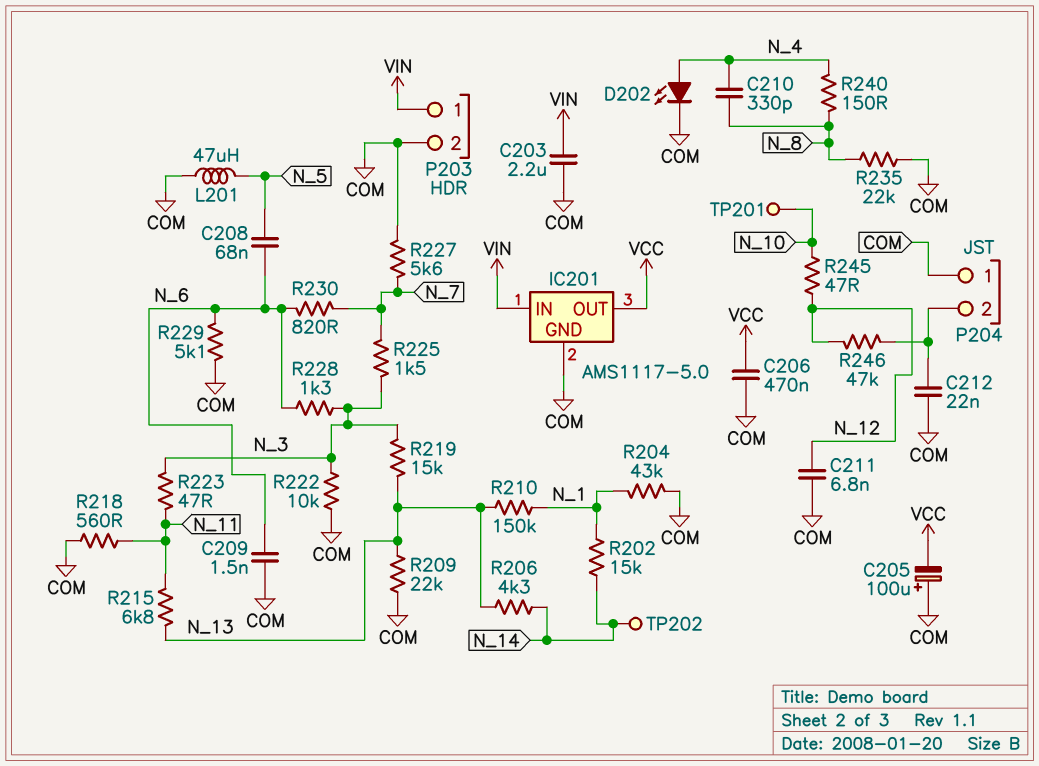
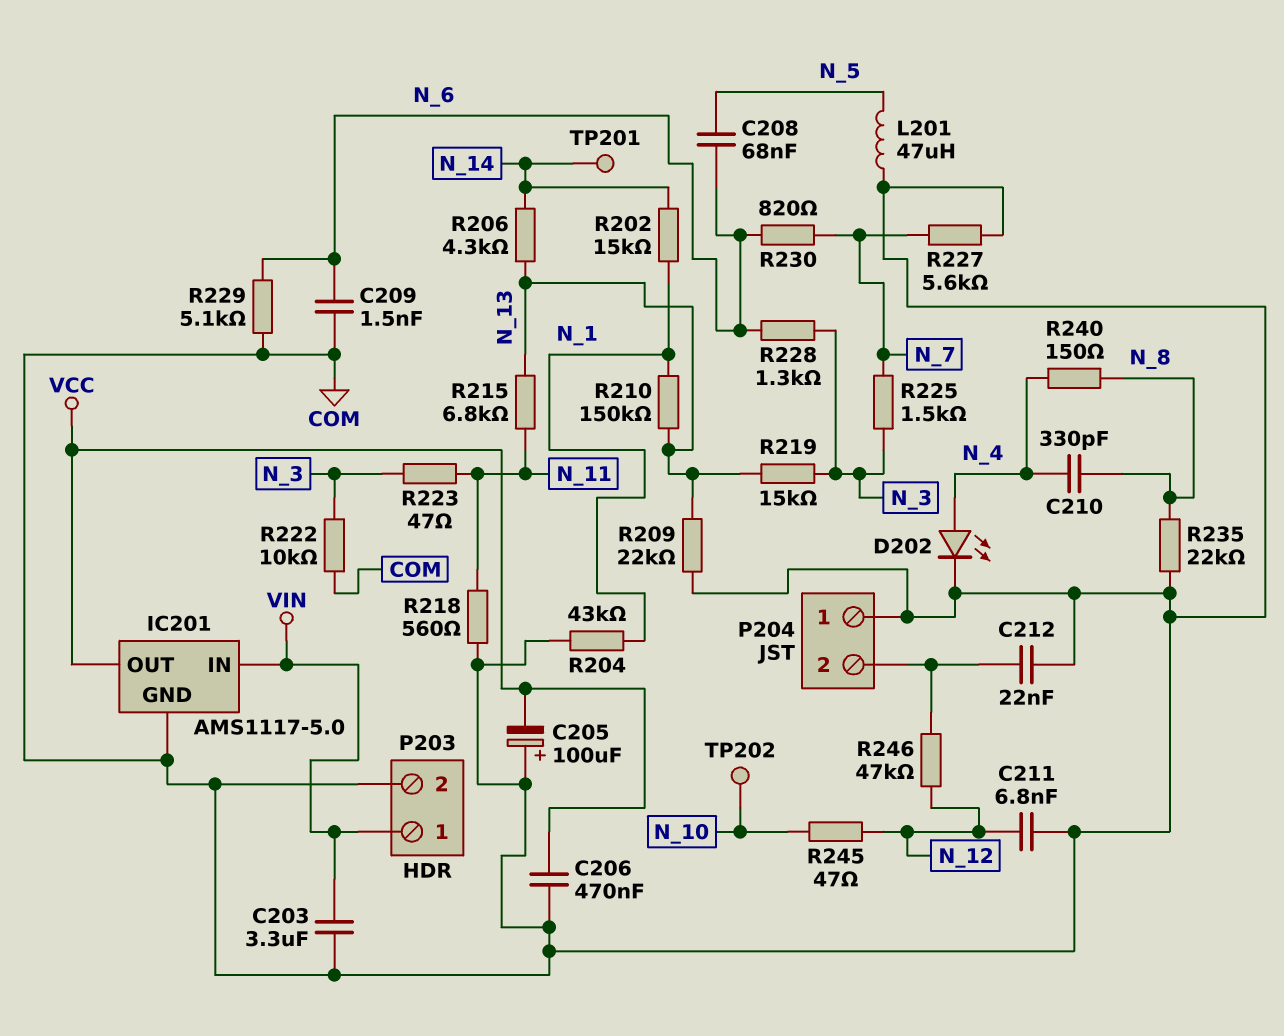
C203: 2.2uF (COM, VIN) -> 3.3uF (COM, VIN)
TP201: test point (N_10) -> test point (N_14)
TP202: test point (N_14) -> test point (N_10)

